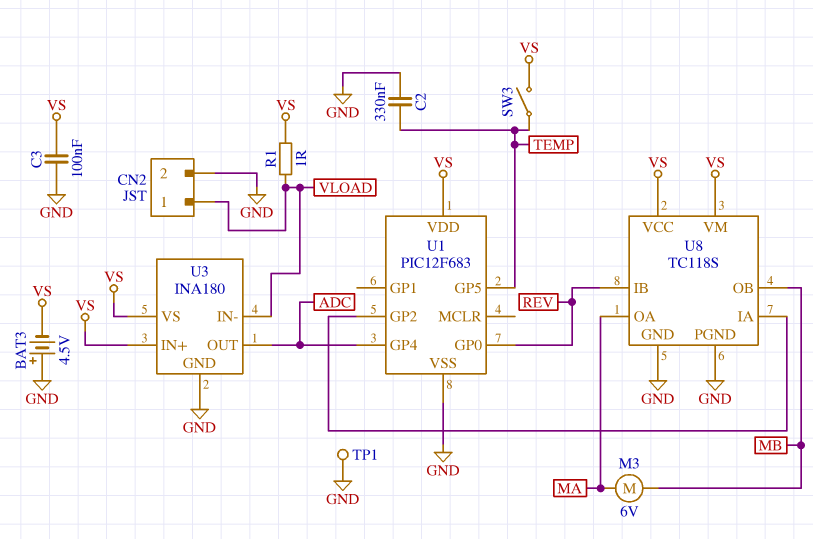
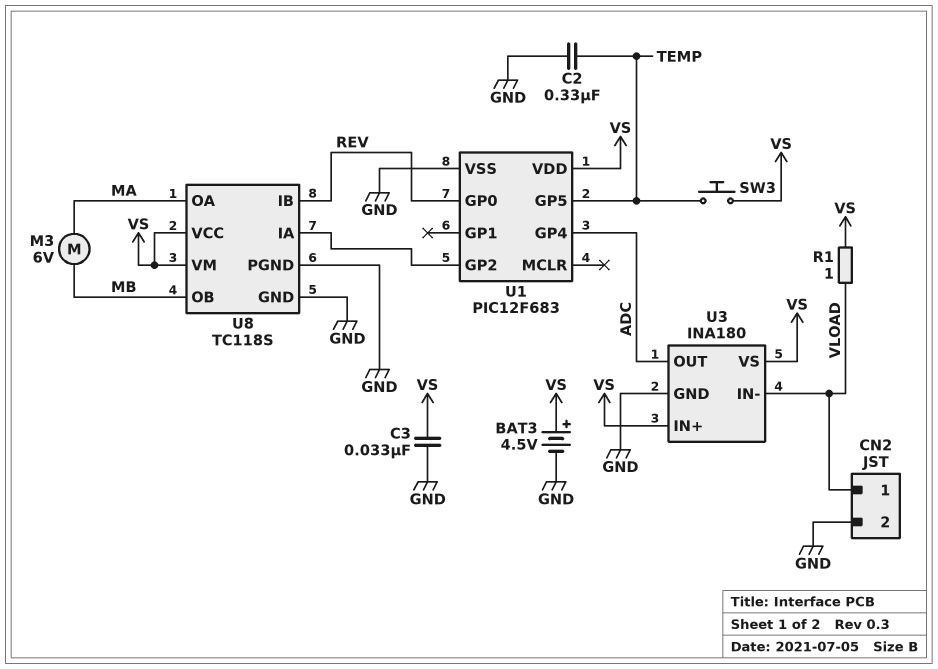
BAT3: 4.5V (plus GND, minus VS) -> 4.5V (plus VS, minus GND)
C3: 100nF (GND, VS) -> 33nF (GND, VS)
SW3: switch (TEMP, VS) -> button (TEMP, VS)
TP1: test point (GND) -> none

